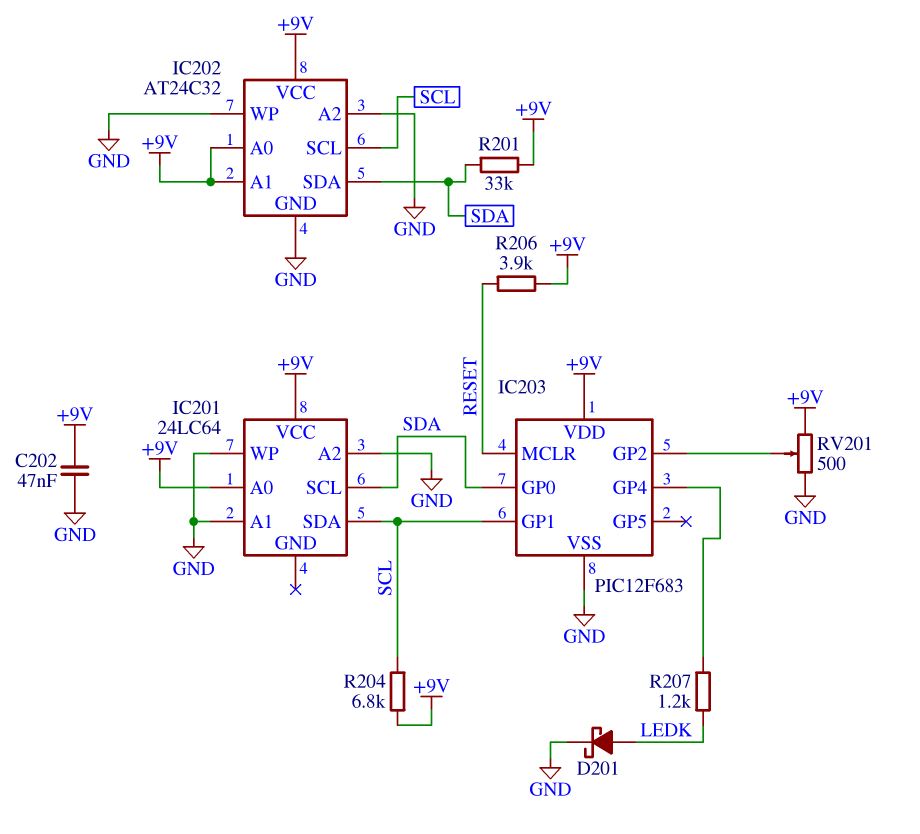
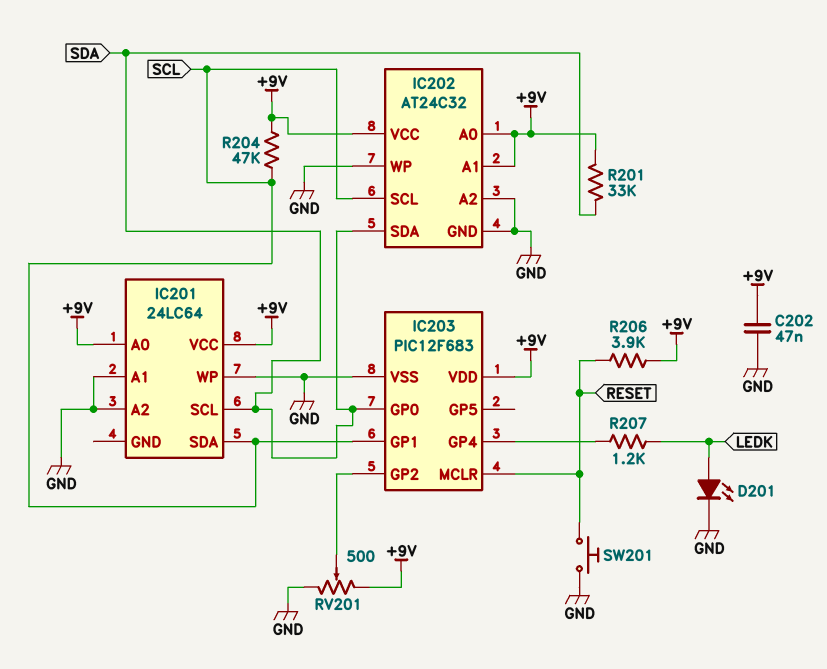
D201: schottky (A LEDK, K GND) -> LED (A LEDK, K GND)
R204: 6.8k (+9V, SCL) -> 47k (+9V, SCL)
SW201: none -> button (GND, RESET)

